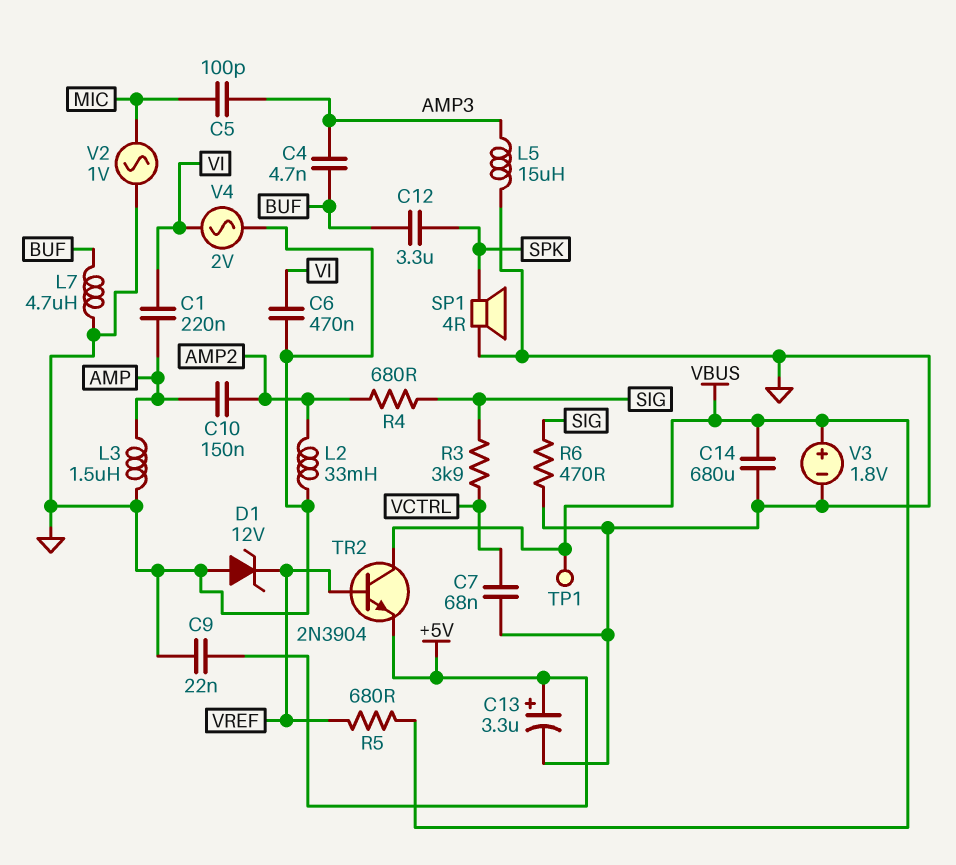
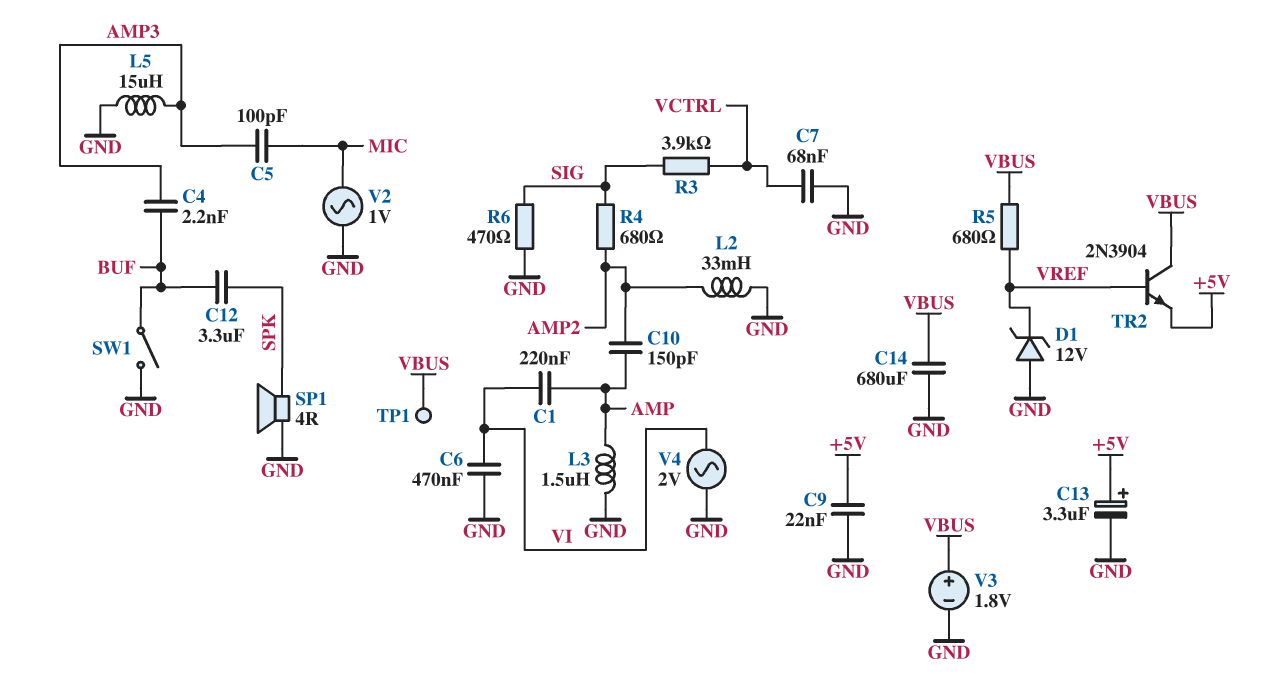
C4: 4.7nF (AMP3, BUF) -> 2.2nF (AMP3, BUF)
C10: 150nF (AMP, AMP2) -> 150pF (AMP, AMP2)
L7: 4.7uH (BUF, GND) -> none
SW1: none -> switch (BUF, GND)

